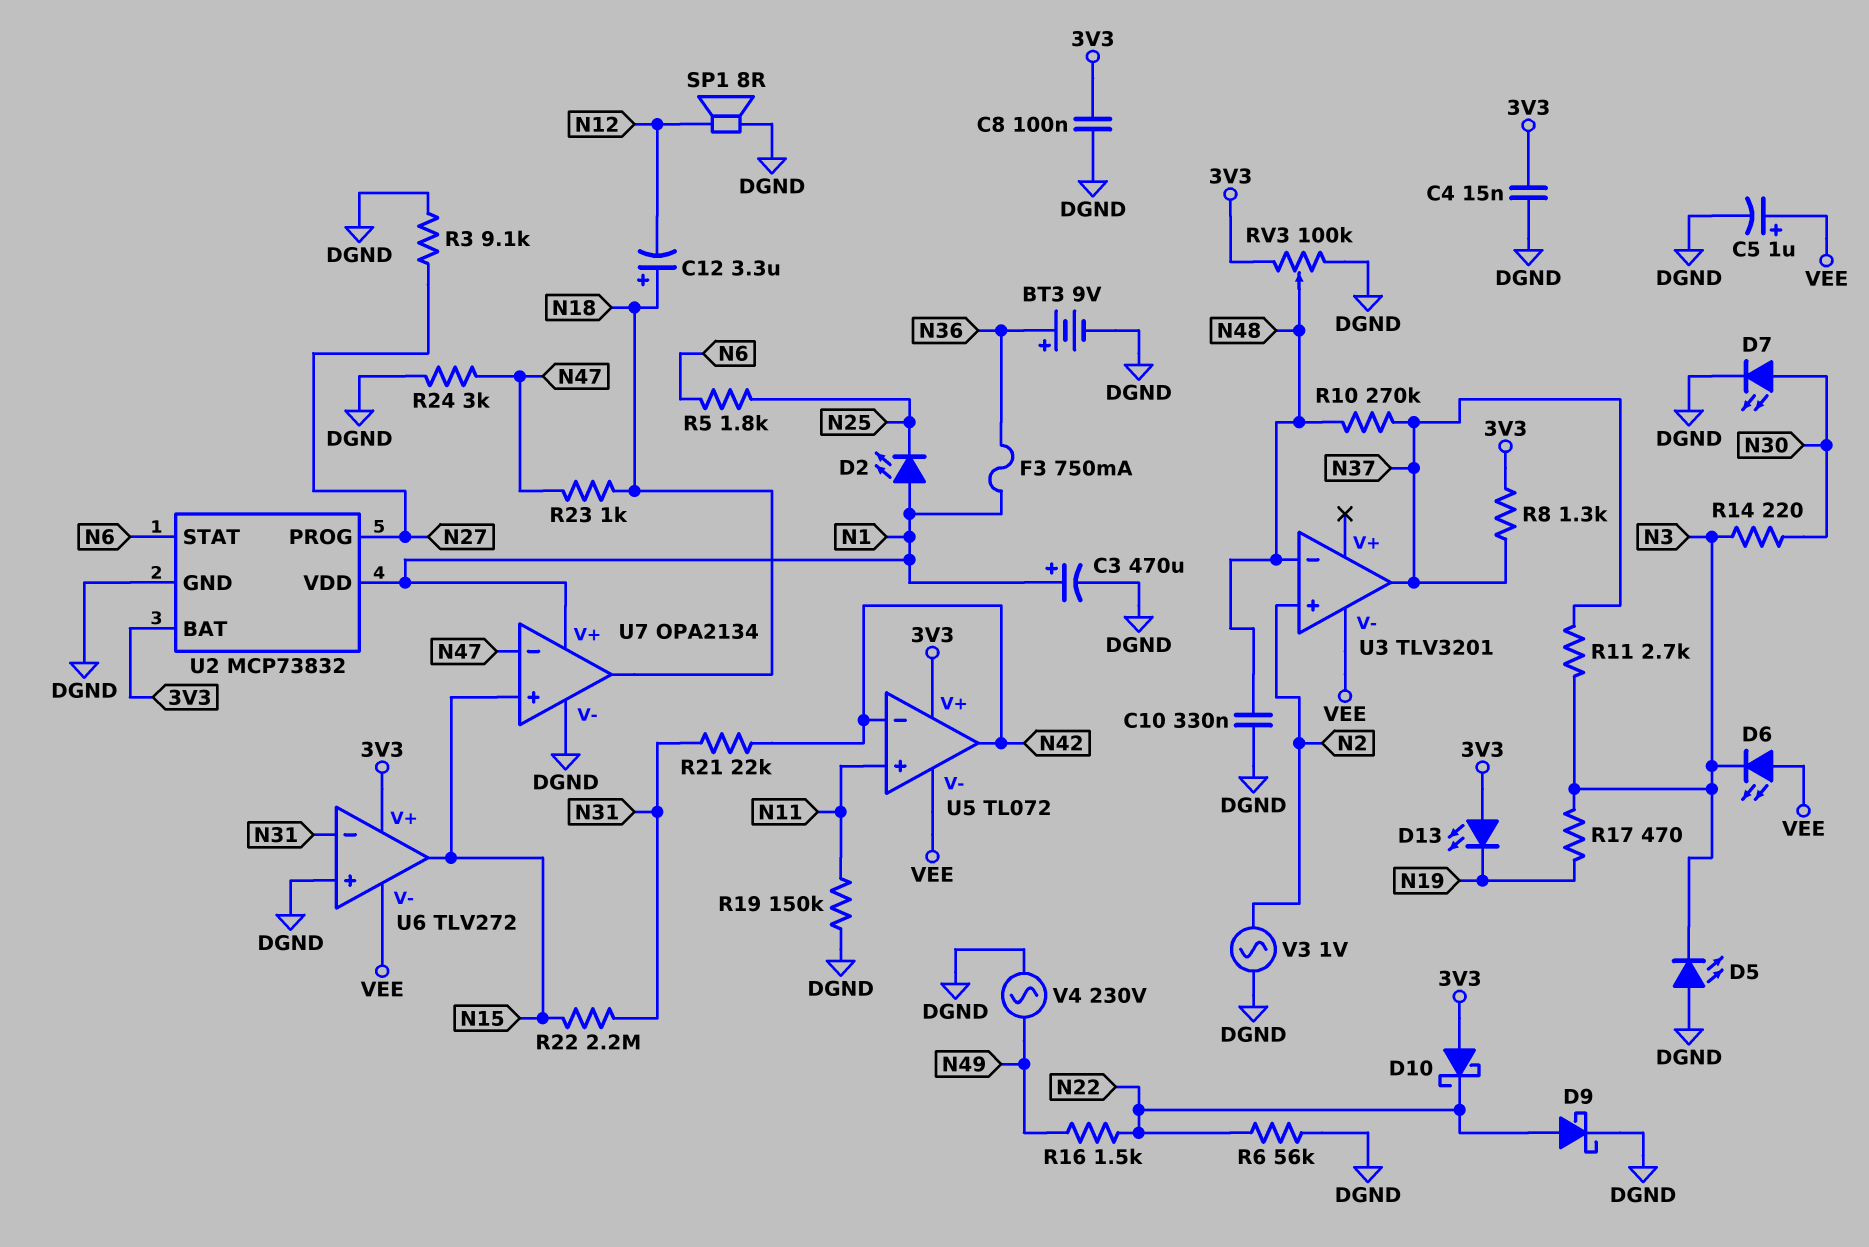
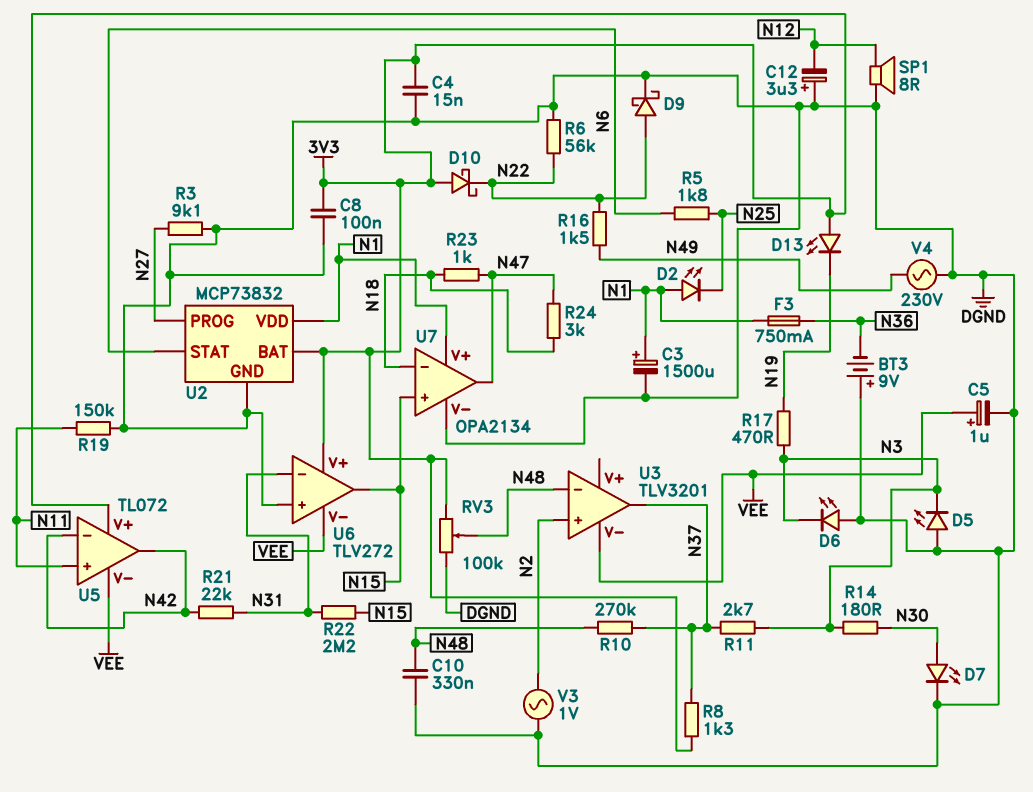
BT3: 9V (plus N36, minus DGND) -> 9V (plus DGND, minus N36)
C3: 470uF (plus N1, minus DGND) -> 1500uF (plus N1, minus DGND)
C12: 3.3uF (plus N18, minus N12) -> 3.3uF (plus DGND, minus N12)
D6: LED (A VEE, K N3) -> LED (A DGND, K N3)
R14: 220 (N3, N30) -> 180 (N3, N30)
R24: 3k (DGND, N47) -> 3k (N18, N47)
U7 pin in-: N47 -> N18
U7 pin out: N18 -> N47

